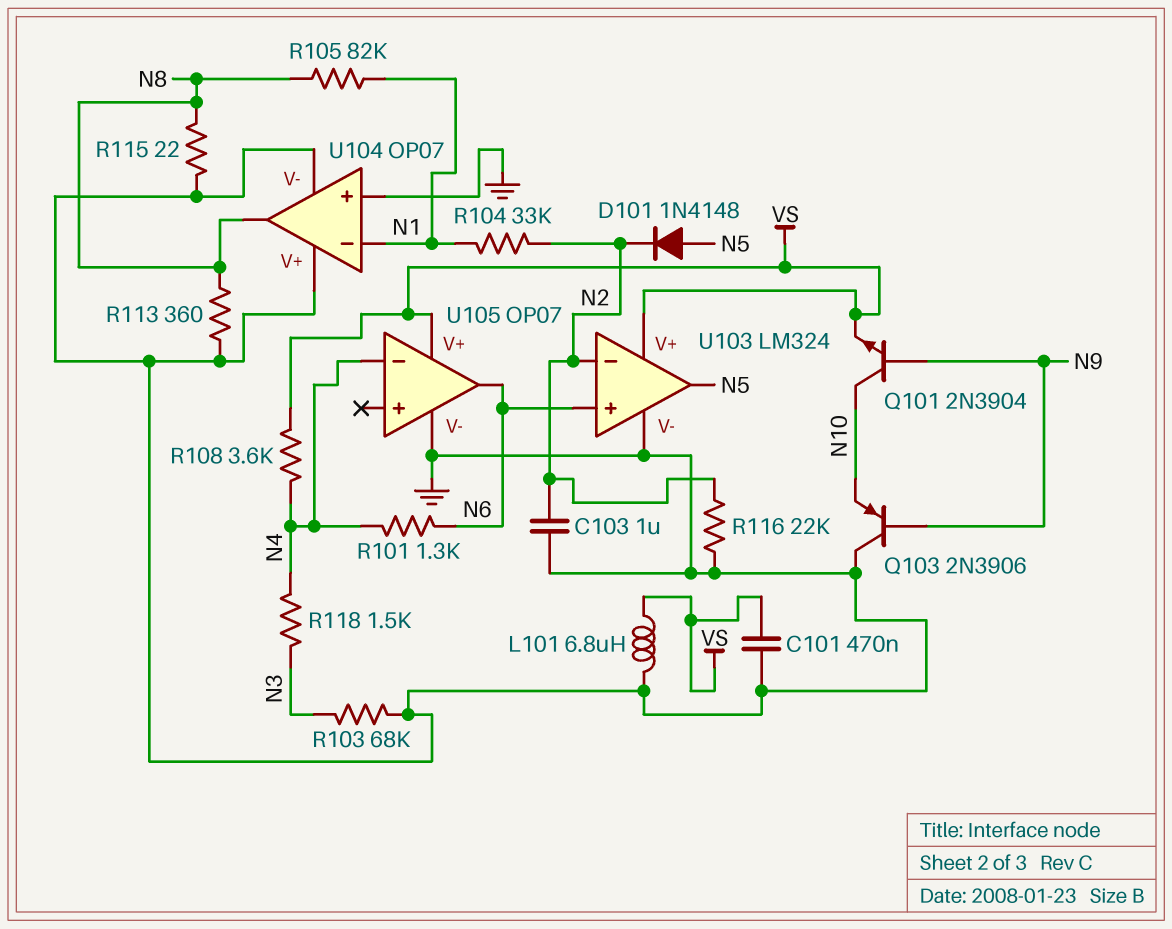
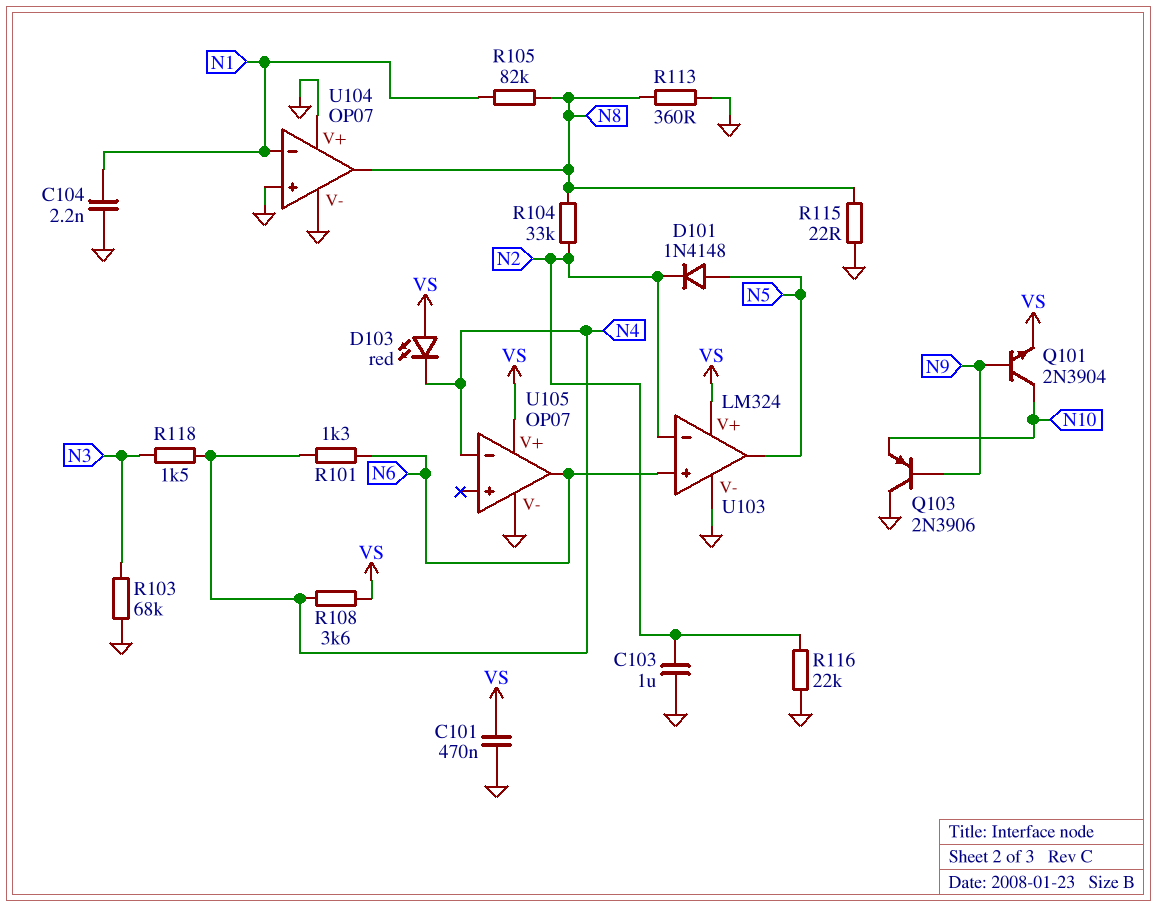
C104: none -> 2.2nF (GND, N1)
D103: none -> LED red (A VS, K N4)
L101: 6.8uH (GND, VS) -> none
R104: 33k (N1, N2) -> 33k (N2, N8)

